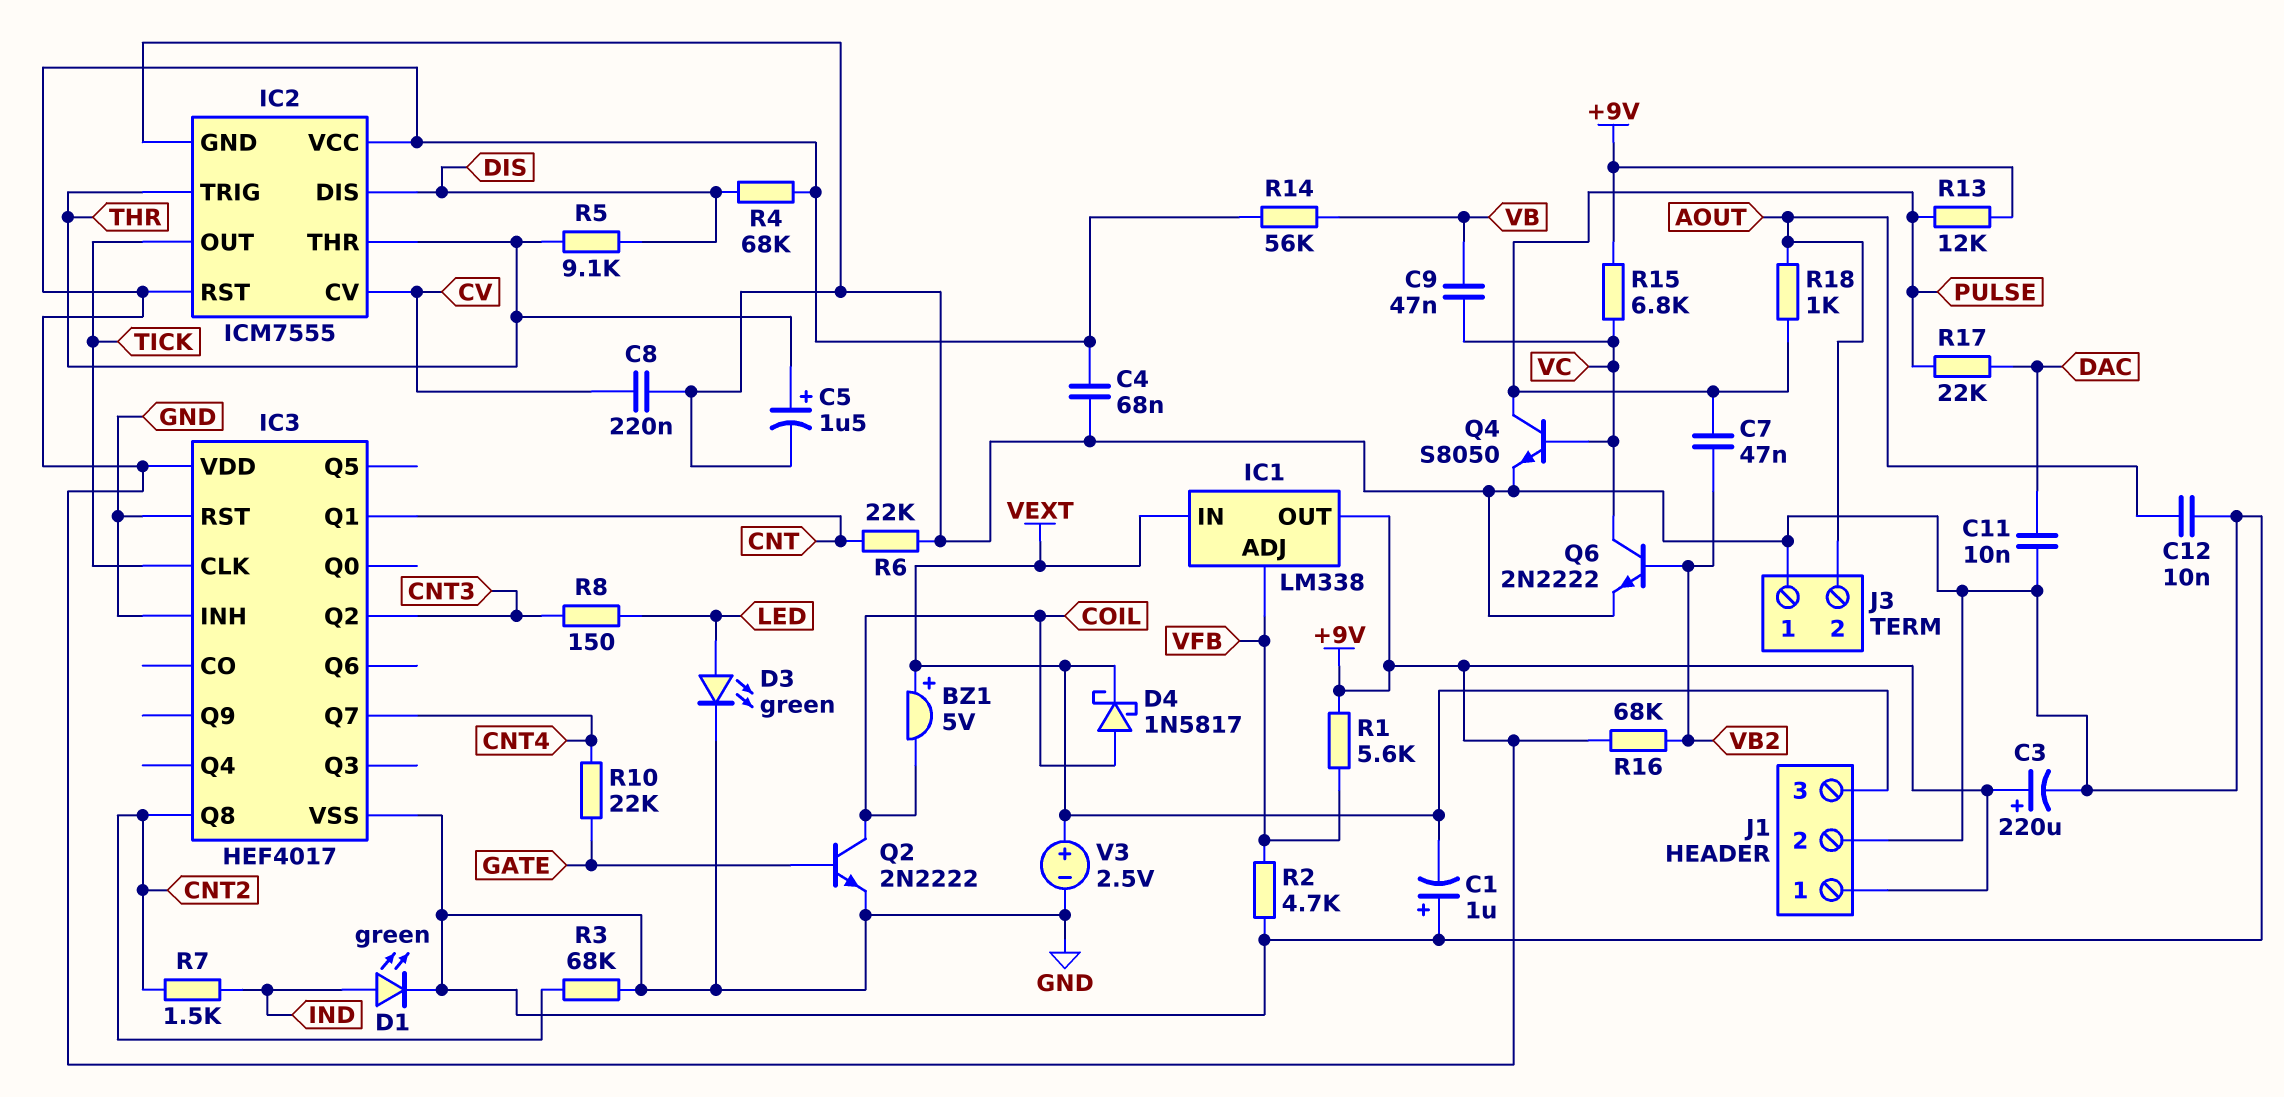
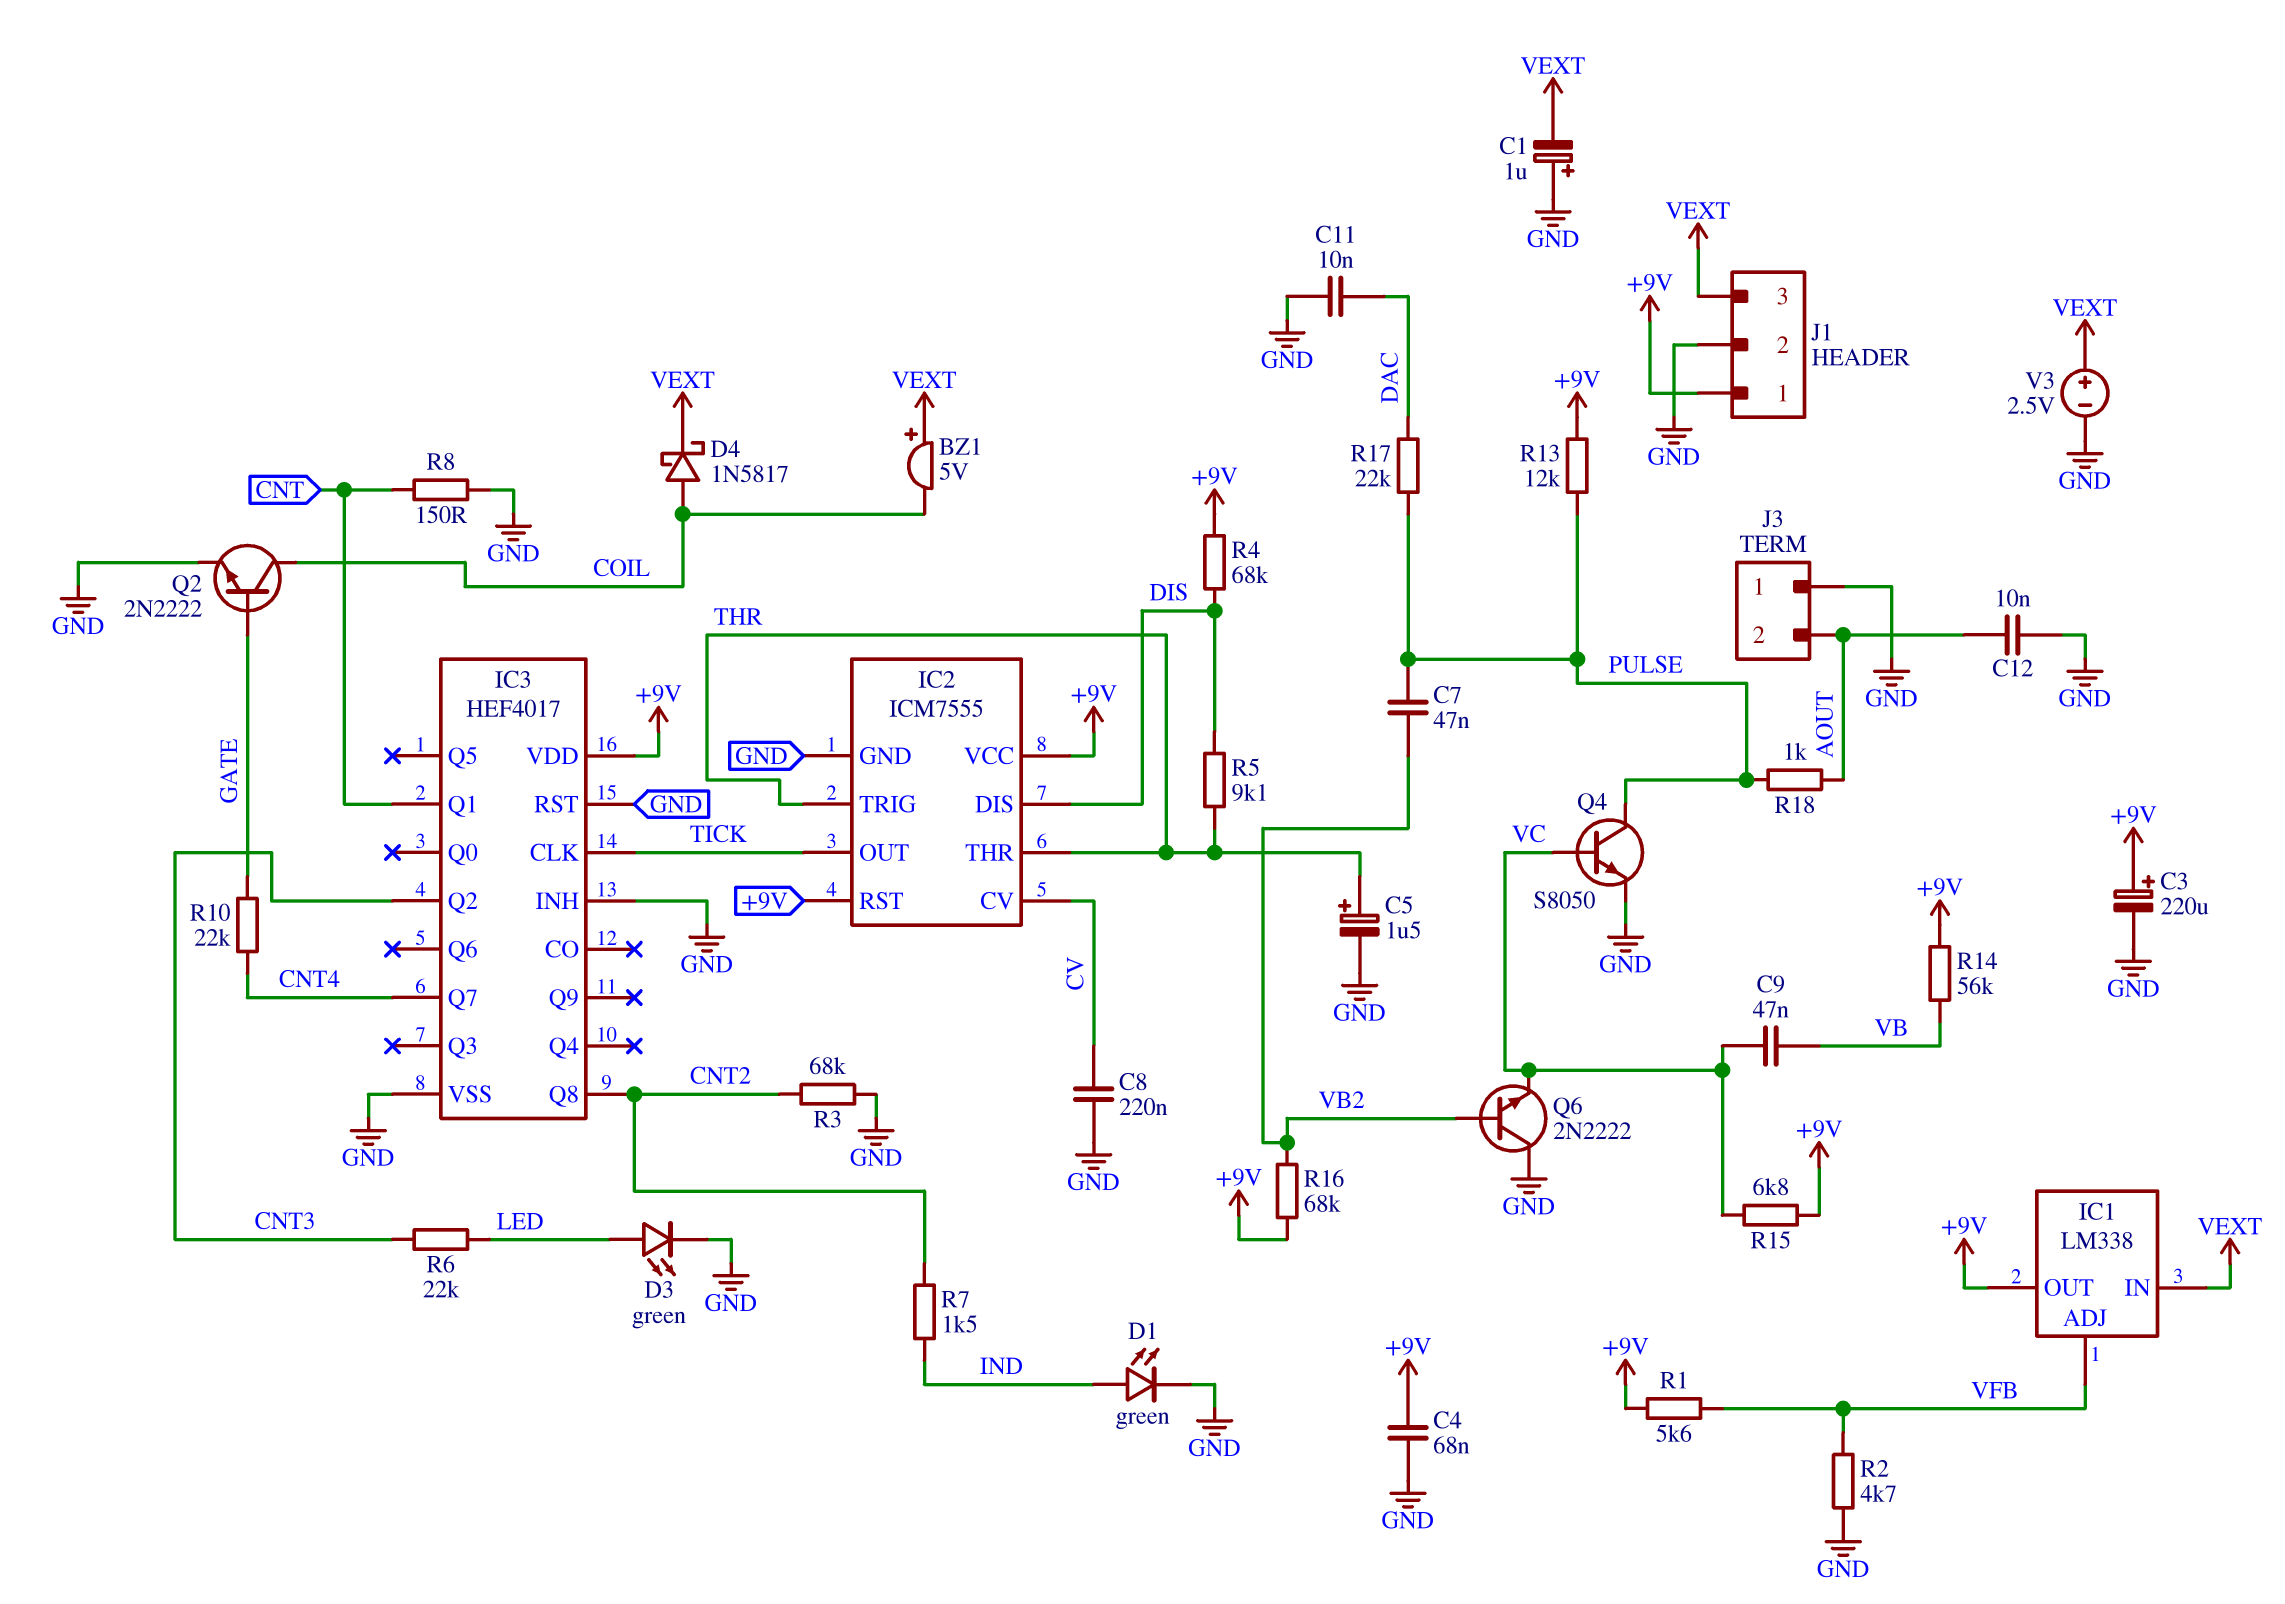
Q6: NPN 2N2222 (B VB2, C VC, E GND) -> NPN 2N2222 (B VB2, C GND, E VC)
R6: 22k (CNT, GND) -> 22k (CNT3, LED)
R8: 150 (CNT3, LED) -> 150 (CNT, GND)

